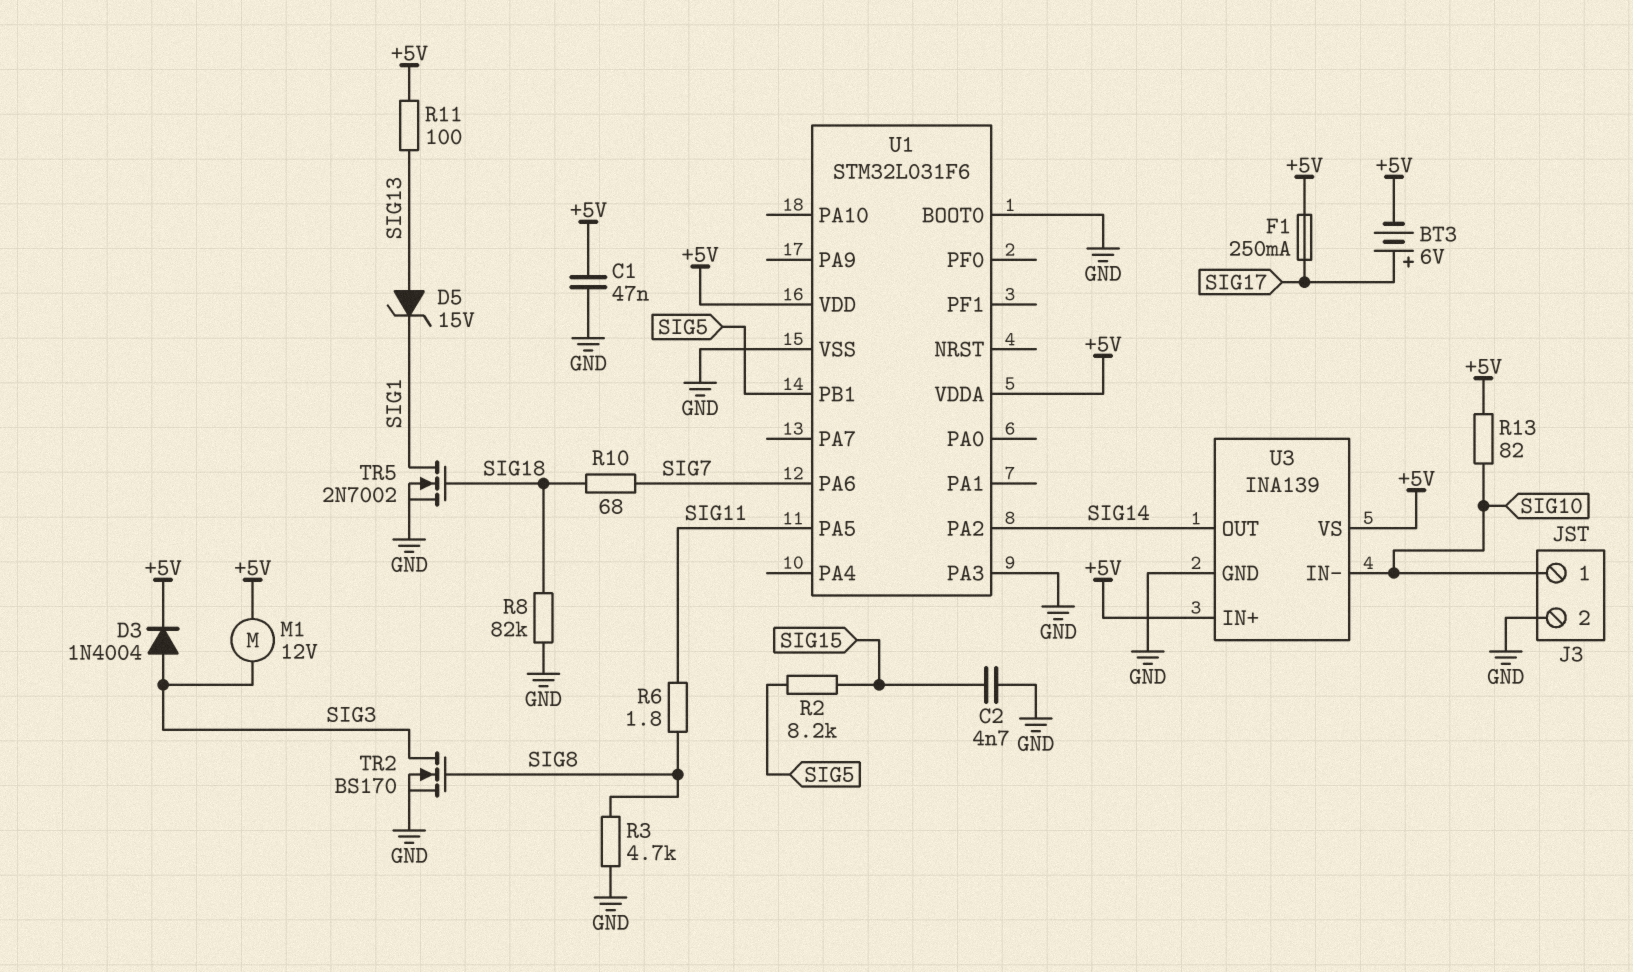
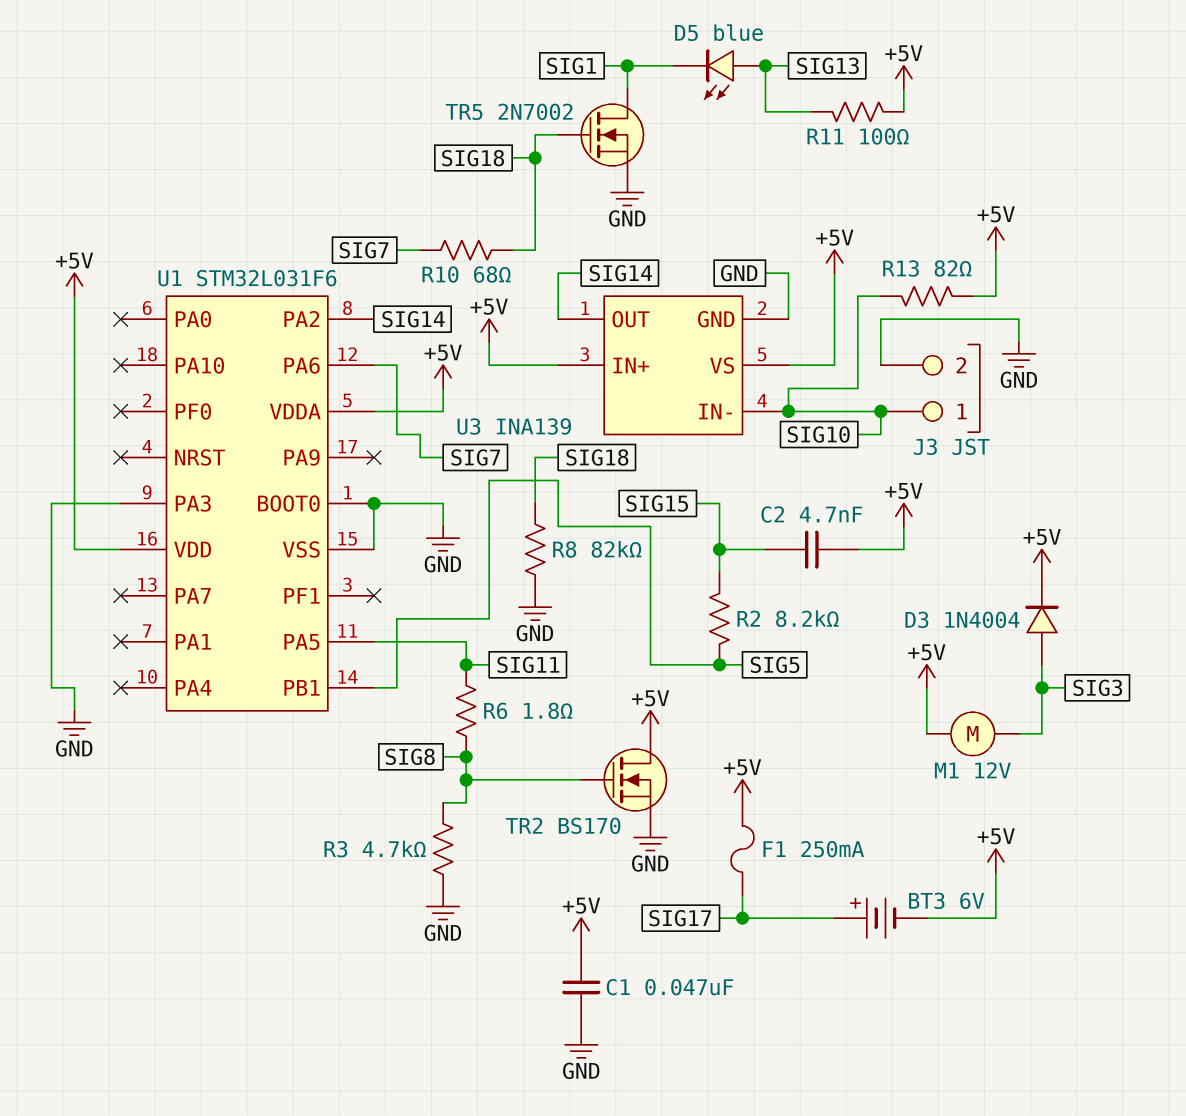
C2: 4.7nF (GND, SIG15) -> 4.7nF (+5V, SIG15)
D5: zener 15V (A SIG13, K SIG1) -> LED blue (A SIG13, K SIG1)
TR2: NMOS BS170 (G SIG8, D SIG3, S GND) -> NMOS BS170 (G SIG8, D +5V, S GND)

